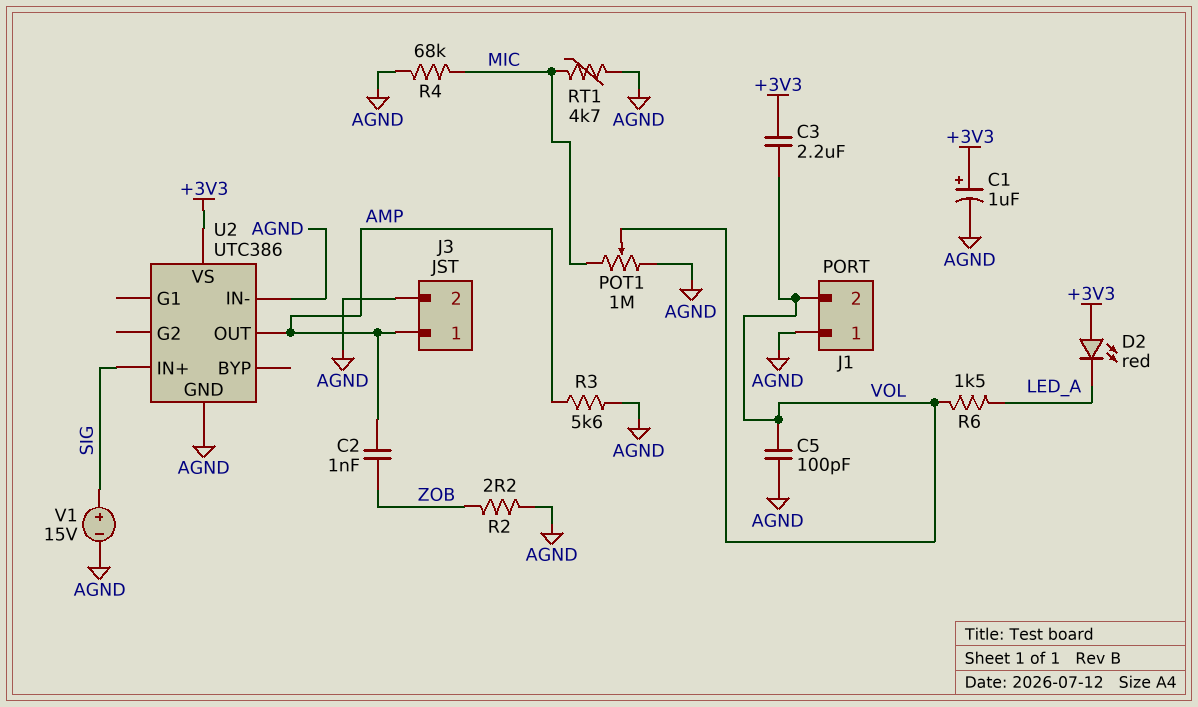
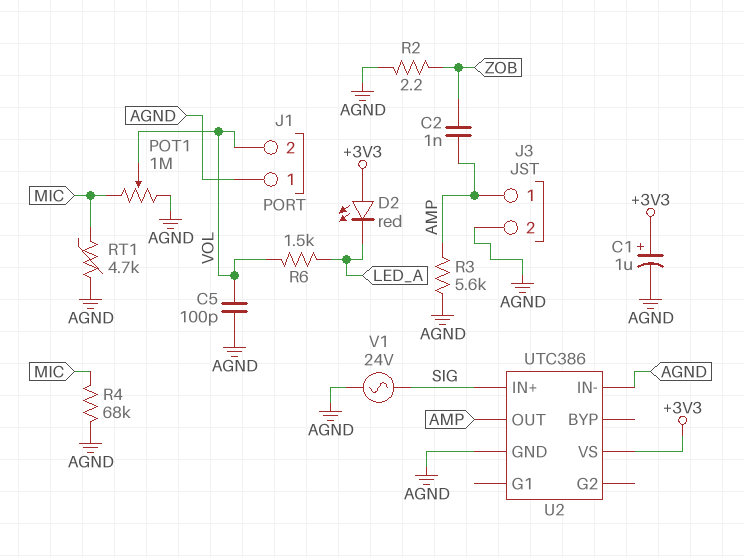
C3: 2.2uF (+3V3, VOL) -> none
V1: 15V (plus SIG, minus AGND) -> AC 24V (AGND, SIG)

